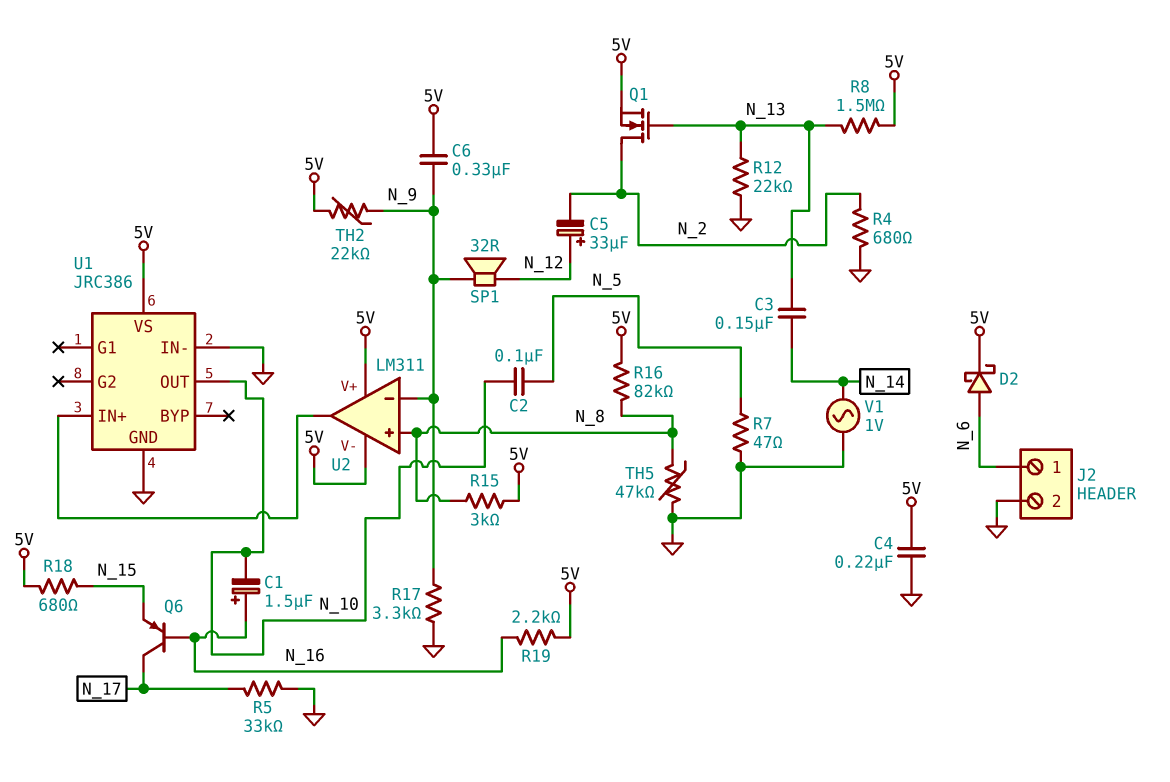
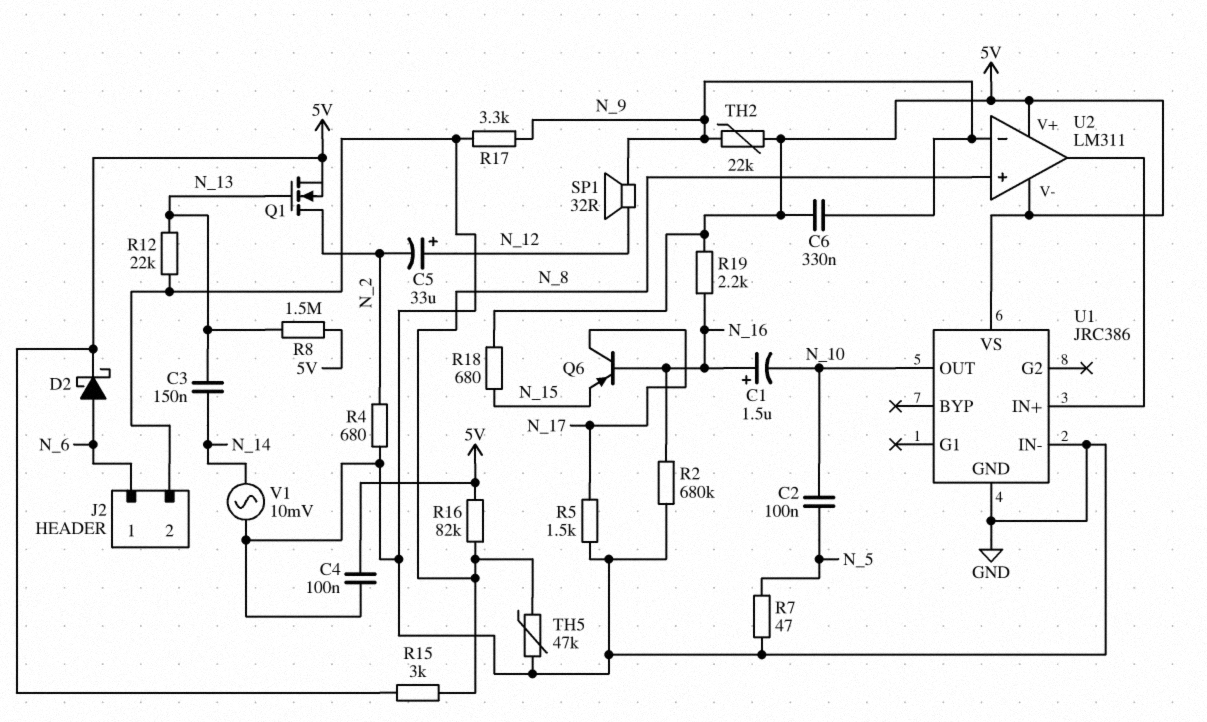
C4: 220nF (5V, GND) -> 100nF (5V, GND)
R2: none -> 680k (GND, N_16)
R5: 33k (GND, N_17) -> 1.5k (GND, N_17)
V1: AC 1V (GND, N_14) -> AC 10mV (GND, N_14)

